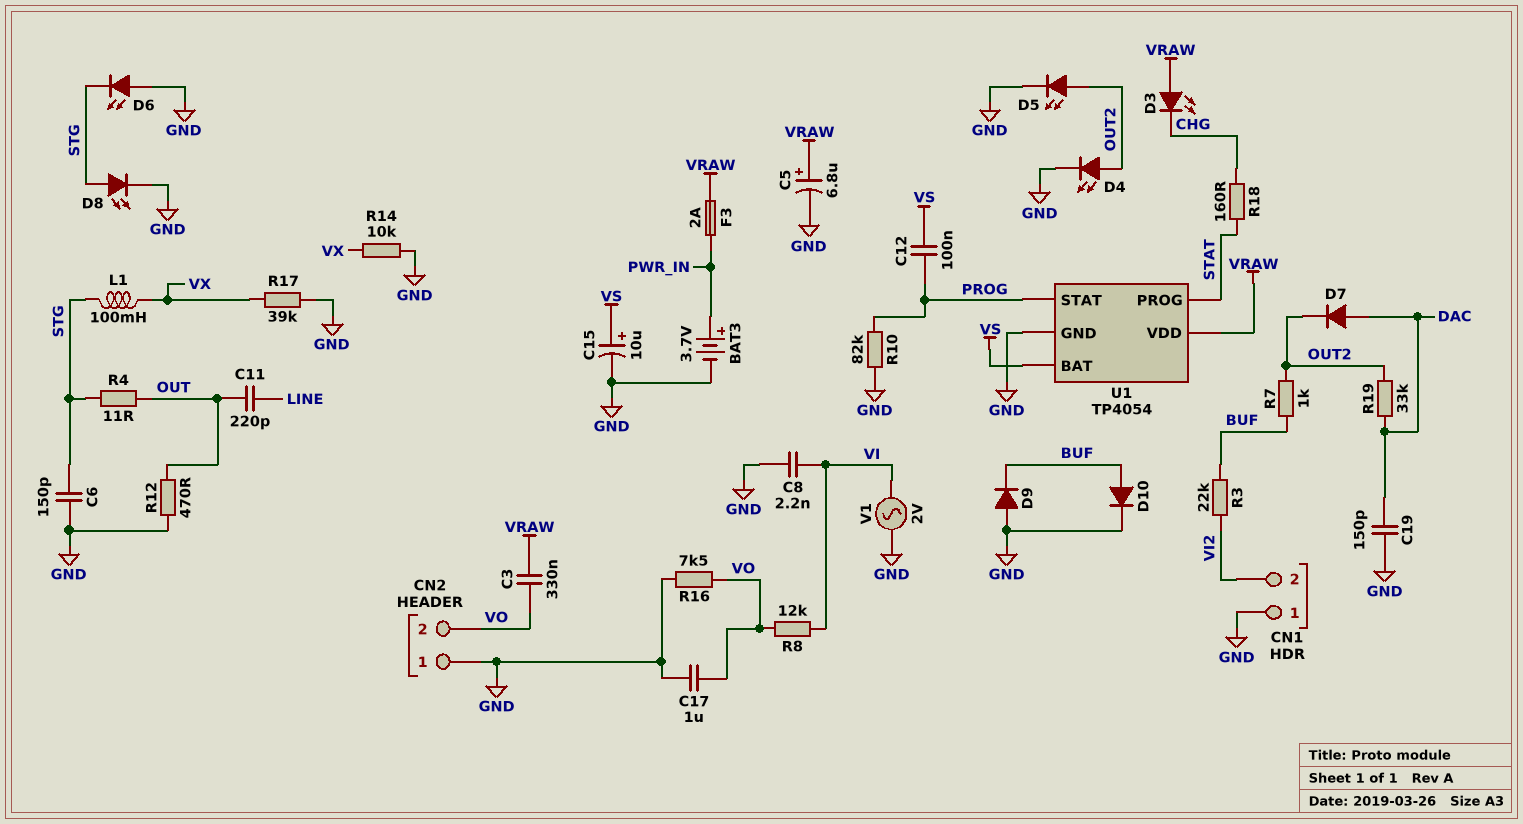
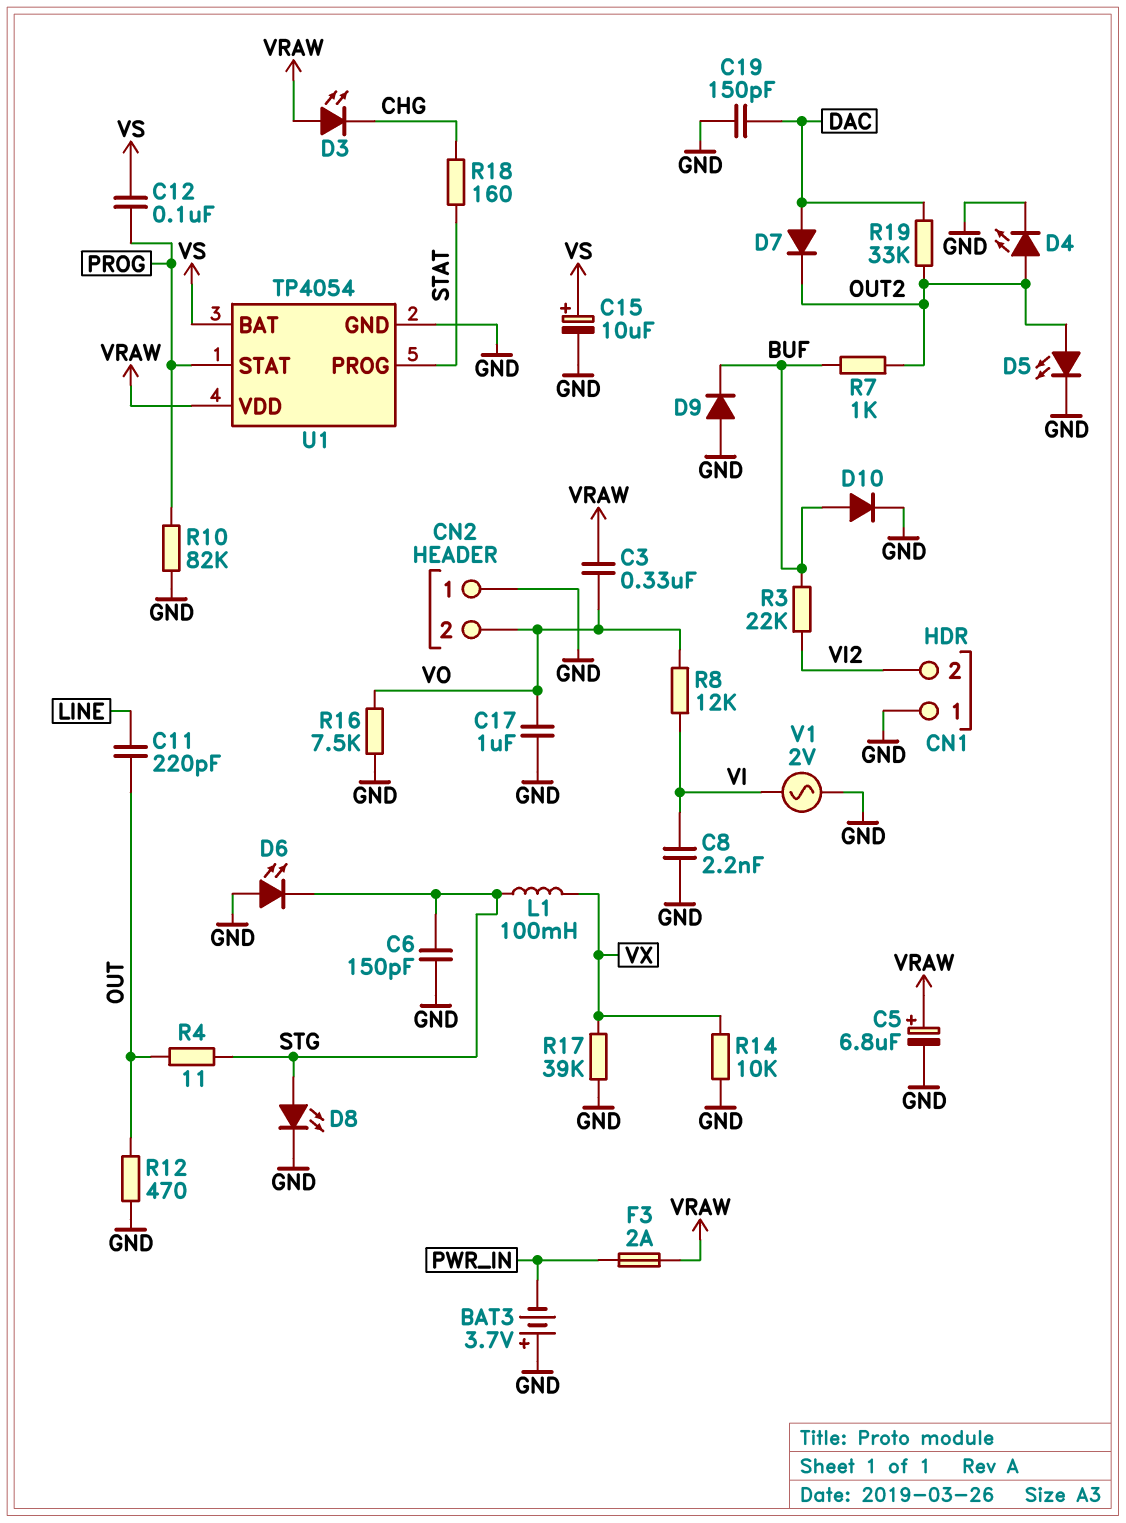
BAT3: 3.7V (plus PWR_IN, minus GND) -> 3.7V (plus GND, minus PWR_IN)

